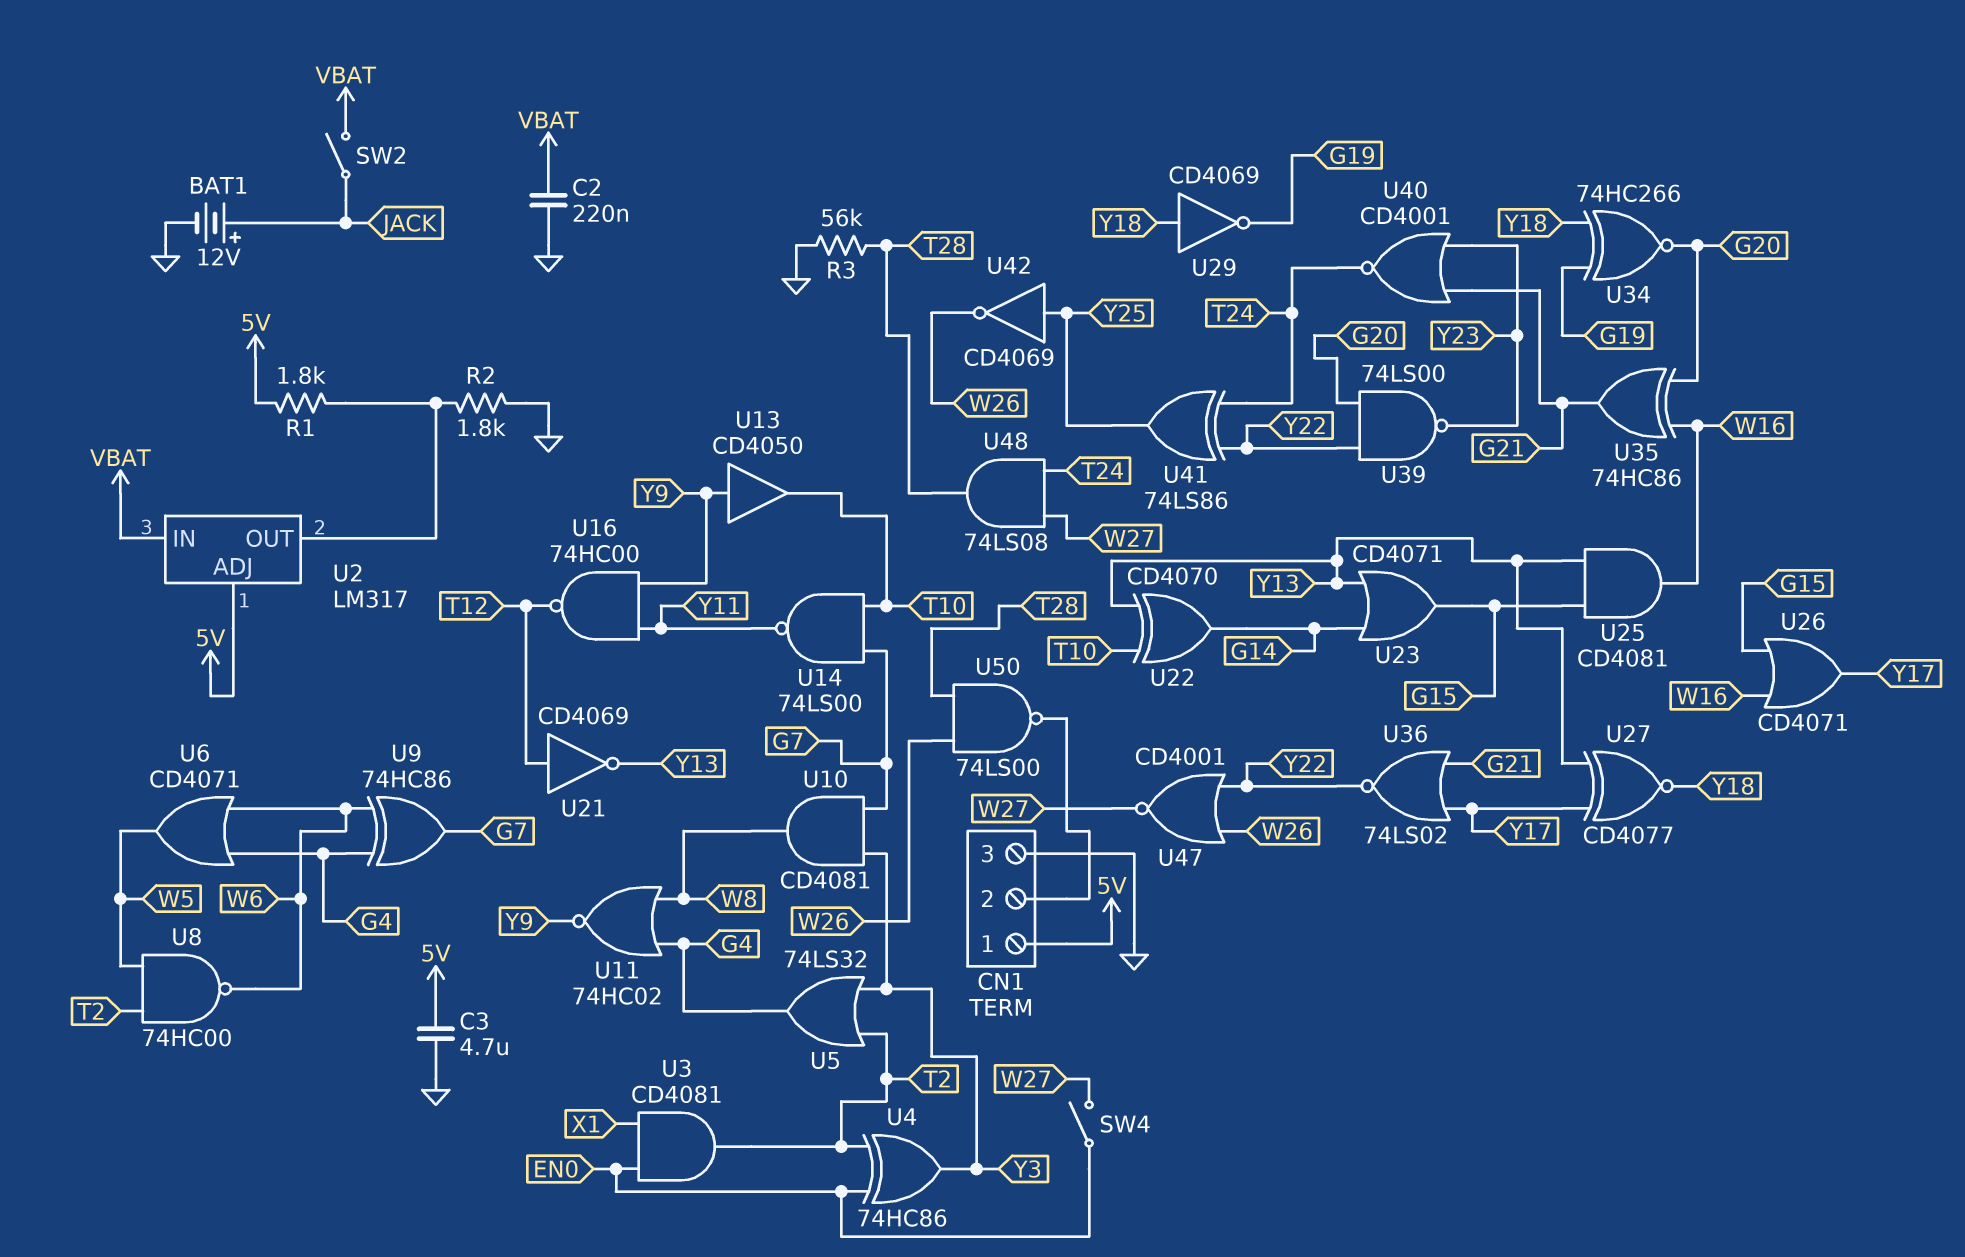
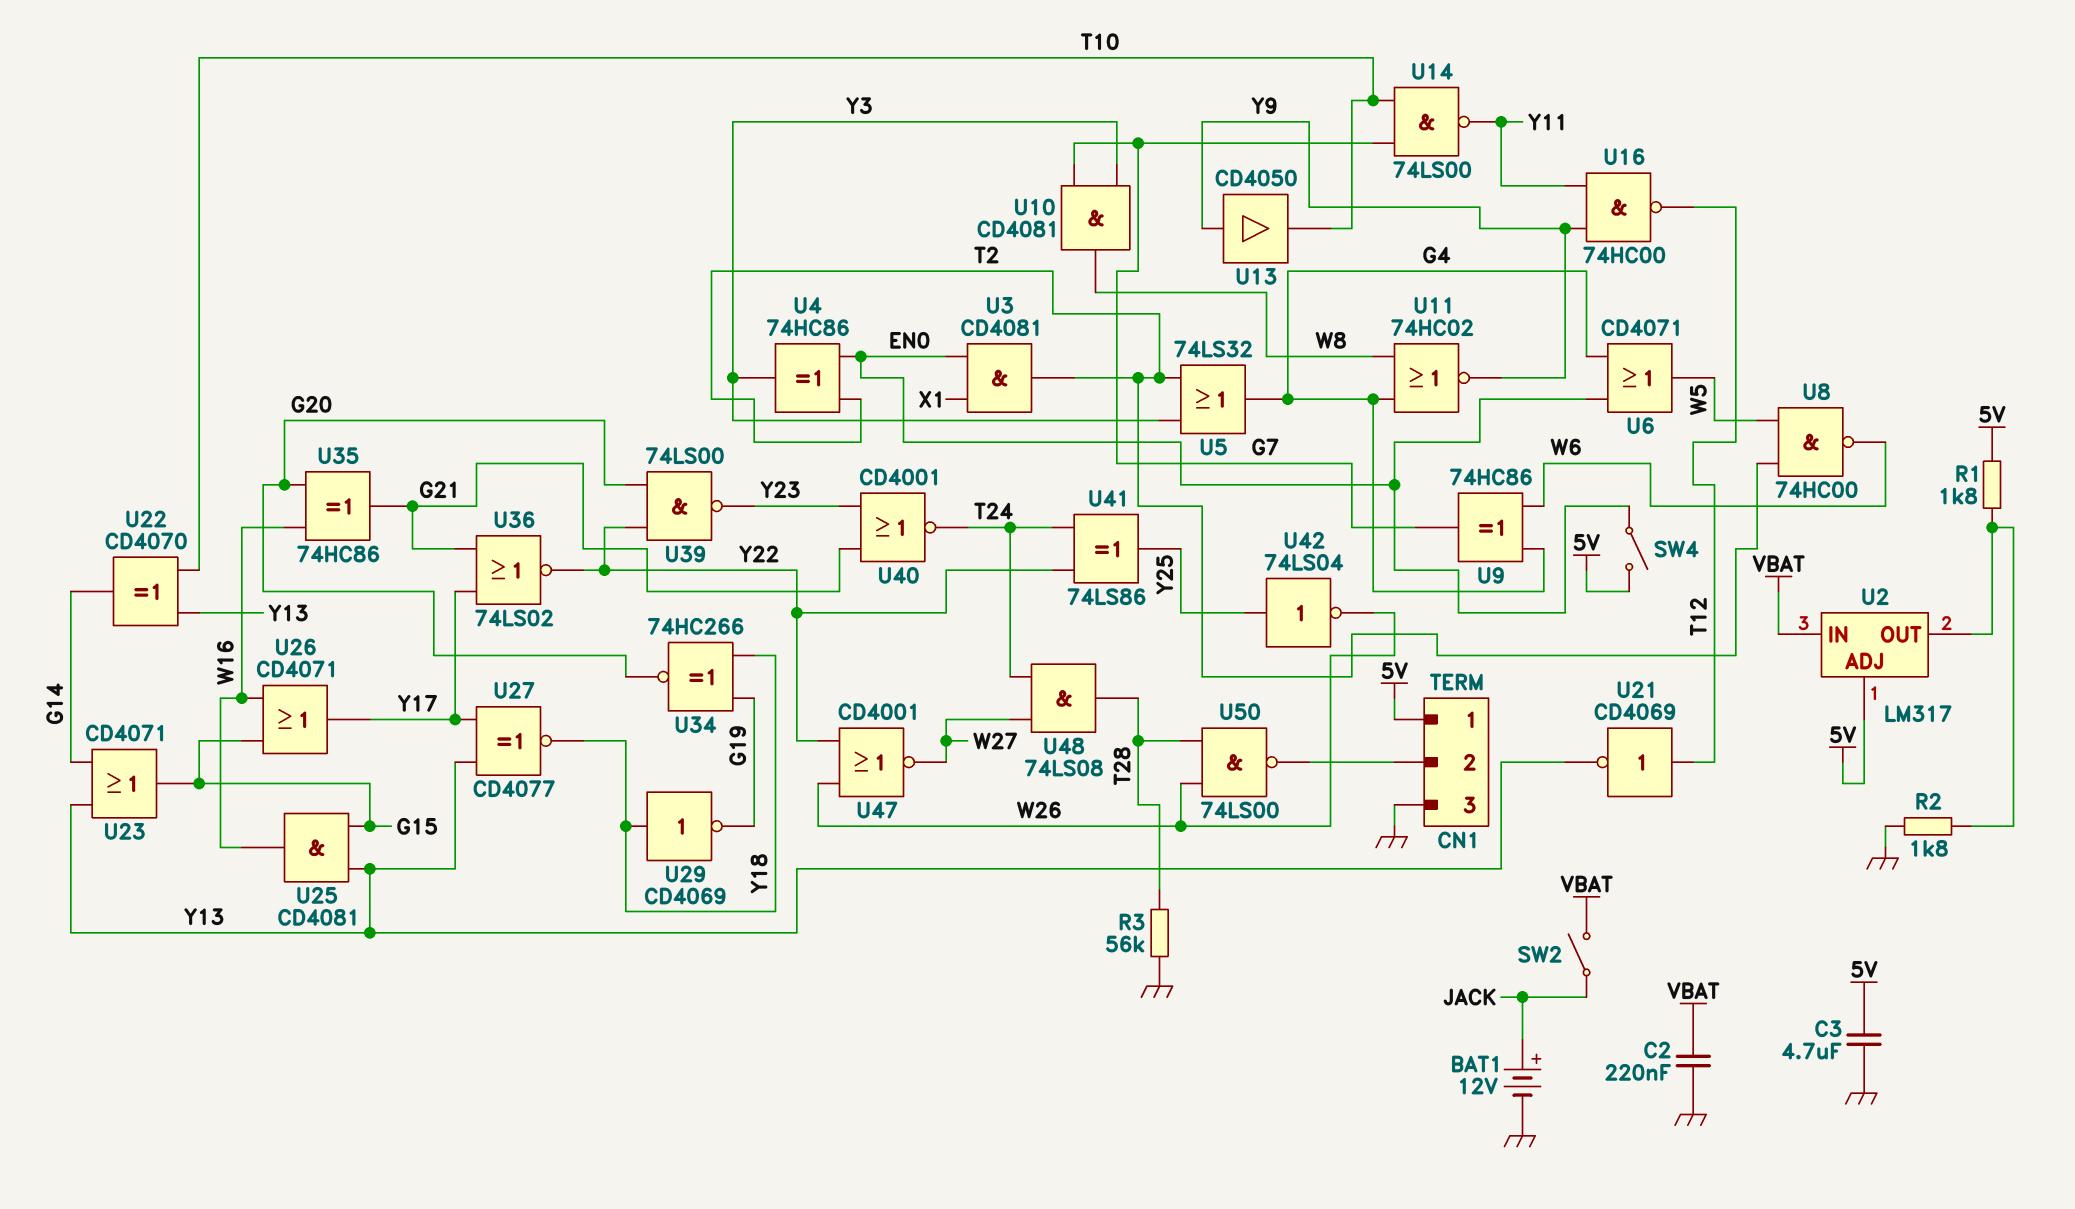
SW4: switch (EN0, W27) -> switch (5V, EN0)
U6: OR CD4071 (in G4, in W6, out W5) -> OR CD4071 (in EN0, in G4, out W5)
U42: NOT CD4069 (in Y25, out W26) -> NOT 74LS04 (in Y25, out W26)

